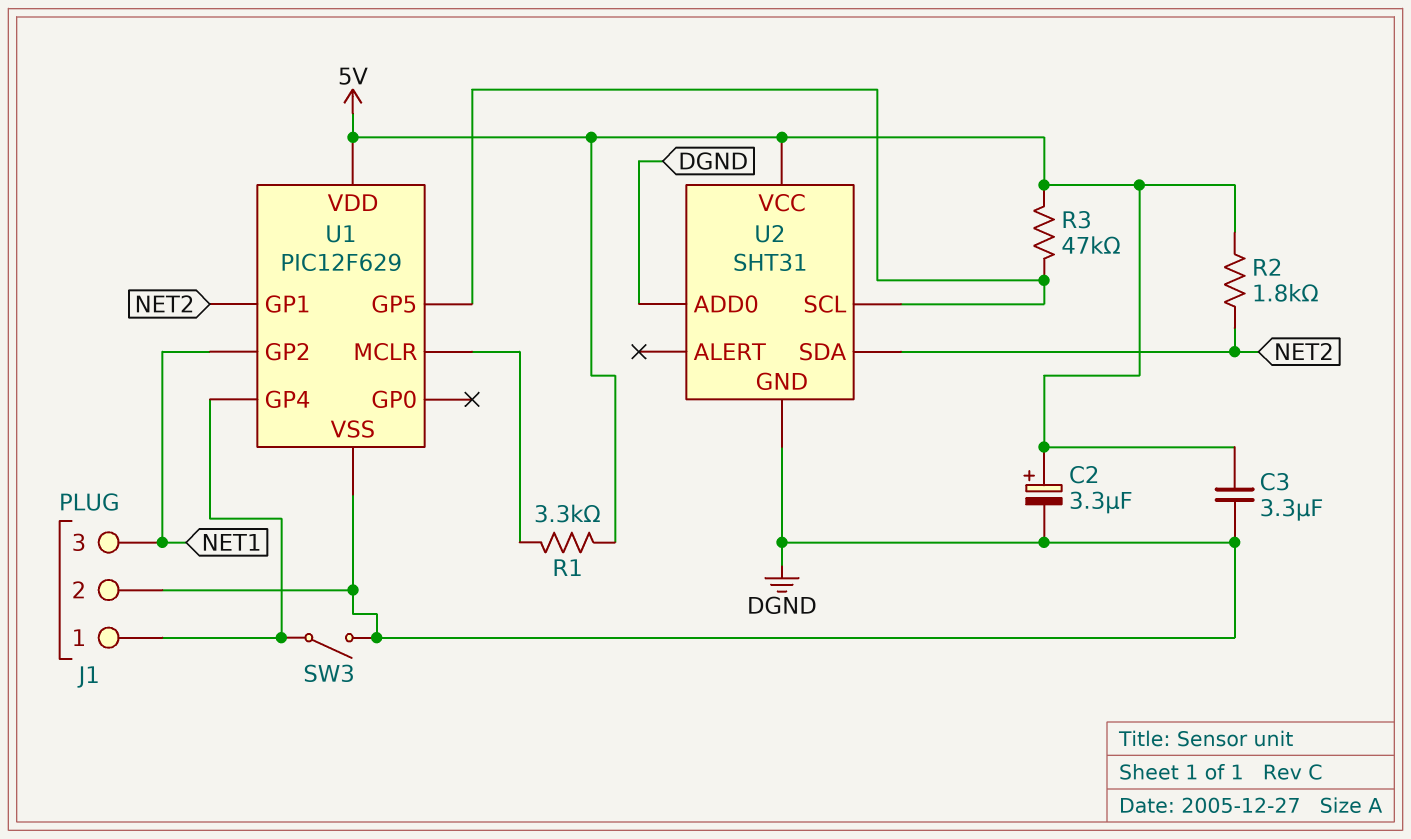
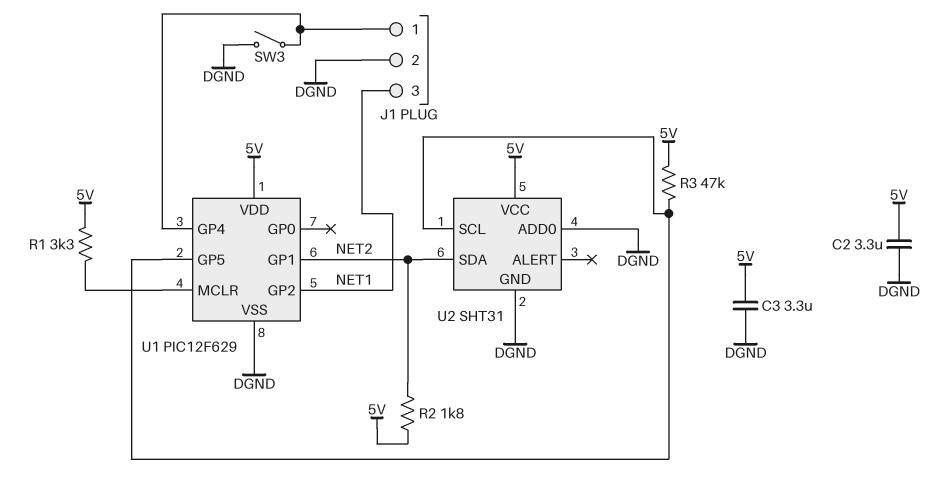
C2: 3.3uF (plus 5V, minus DGND) -> 3.3uF (5V, DGND)

